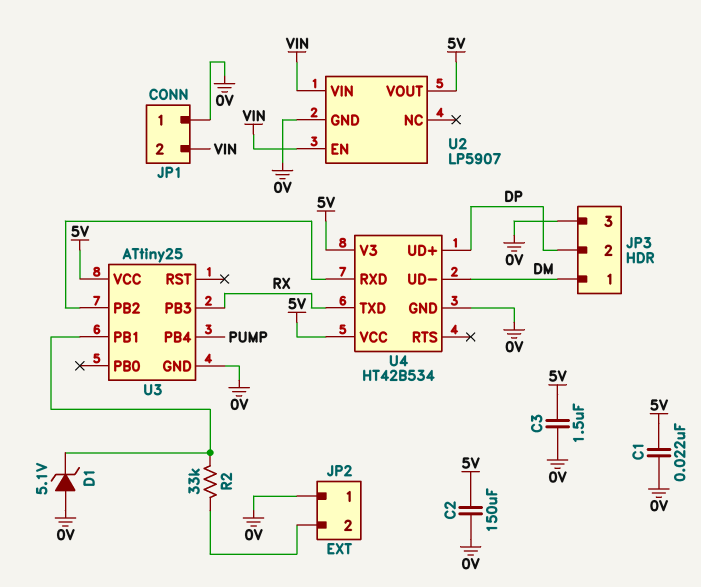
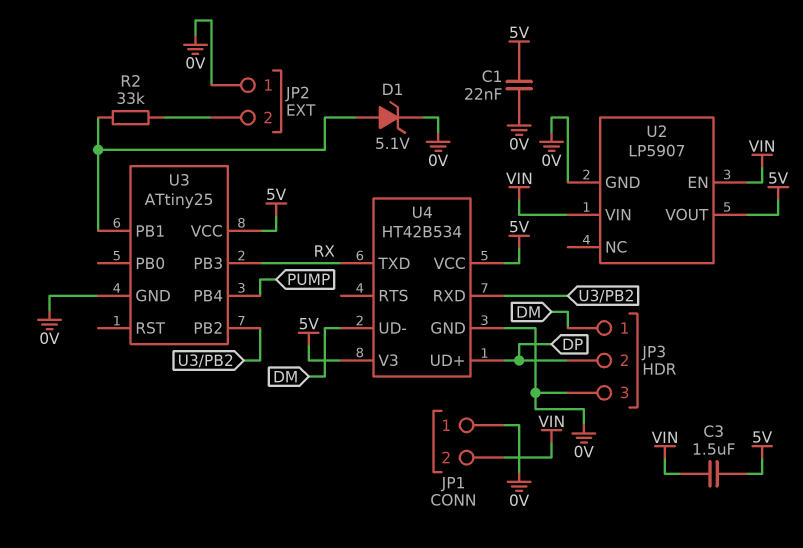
C2: 150uF (0V, 5V) -> none
C3: 1.5uF (0V, 5V) -> 1.5uF (5V, VIN)
D1: zener 5.1V (A 0V, K U3/PB1) -> zener 5.1V (A U3/PB1, K 0V)

